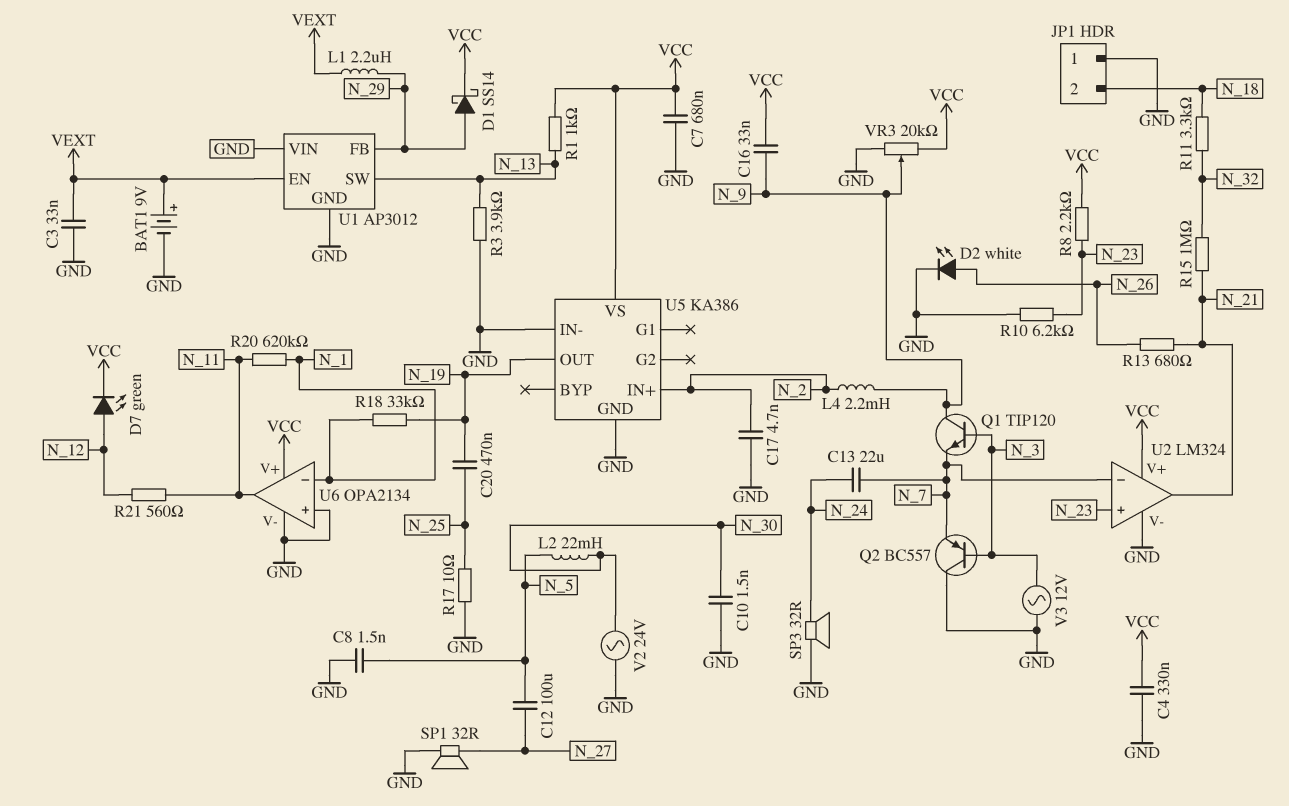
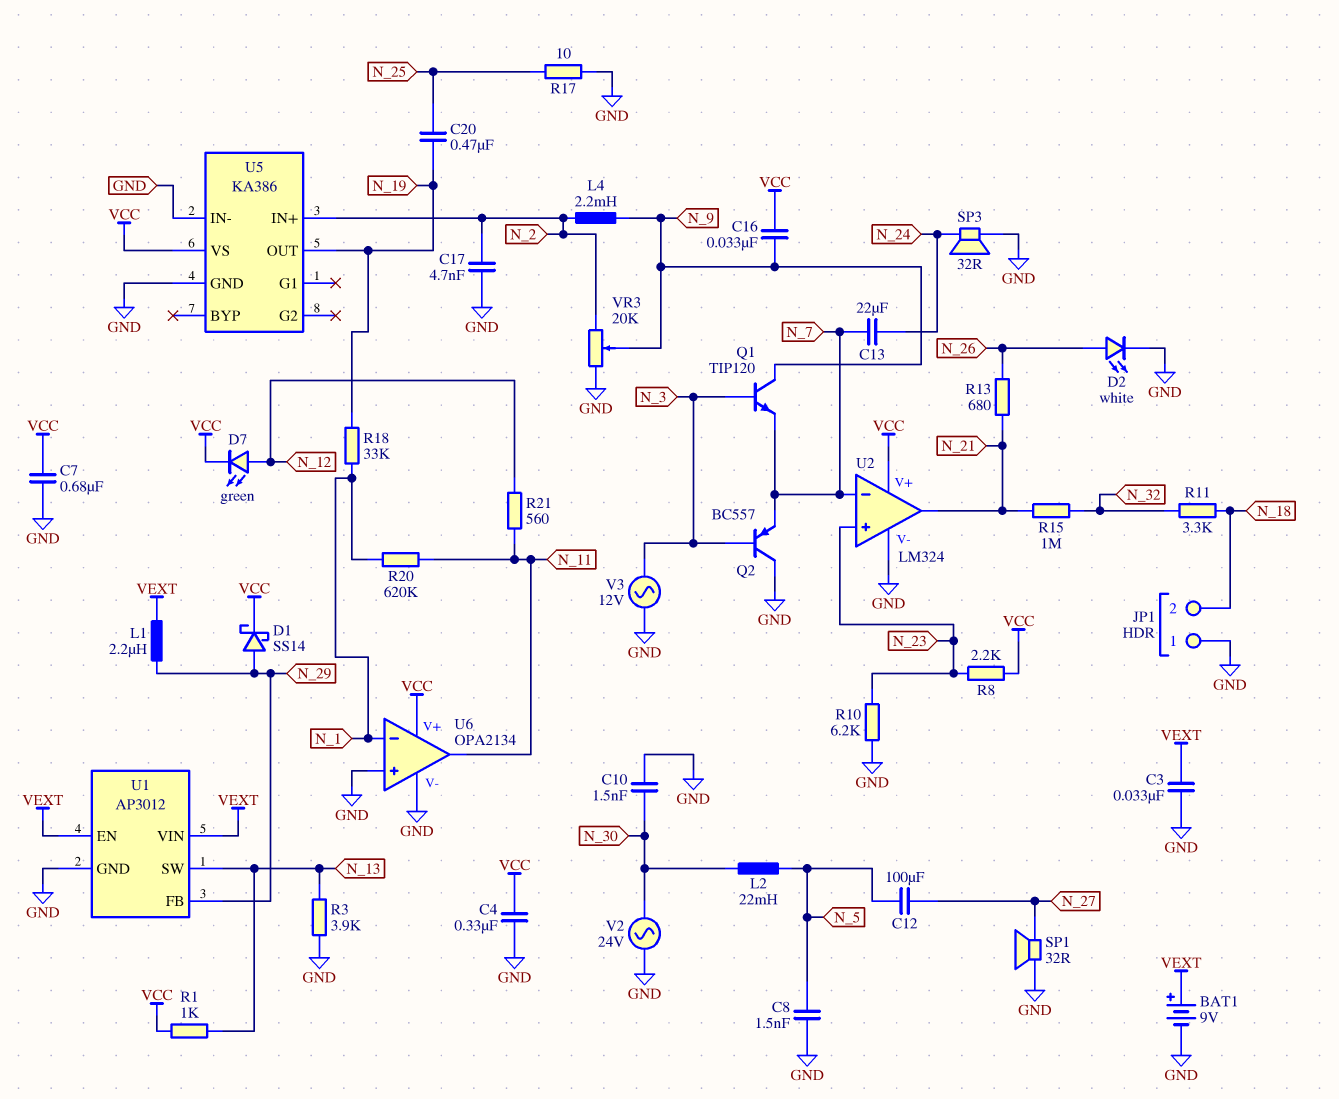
U1 pin VIN: GND -> VEXT
VR3: 20k (GND, VCC, wiper N_9) -> 20k (GND, N_2, wiper N_9)

